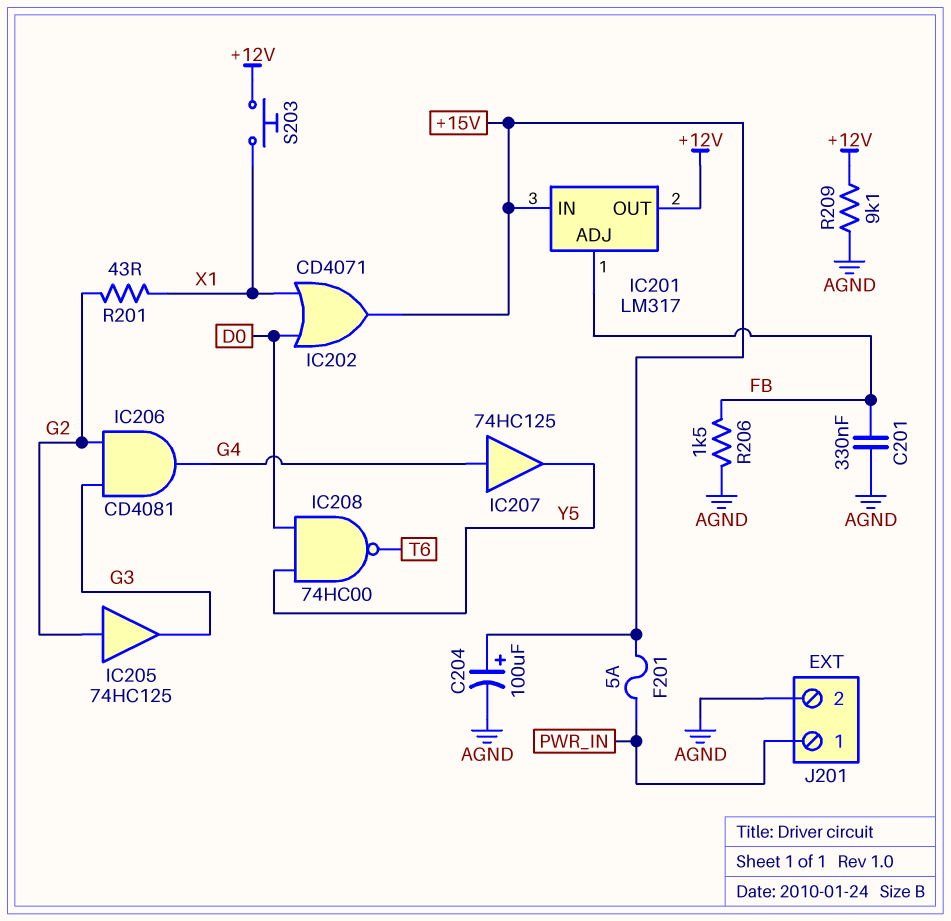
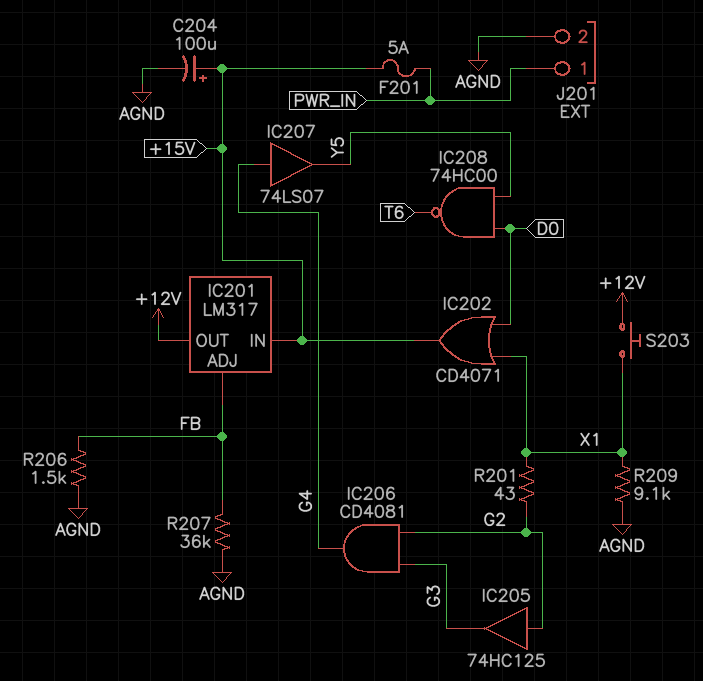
C201: 330nF (AGND, FB) -> none
IC207: buffer 74HC125 (in G4, out Y5) -> buffer 74LS07 (in G4, out Y5)
R207: none -> 36k (AGND, FB)
R209: 9.1k (+12V, AGND) -> 9.1k (AGND, X1)

